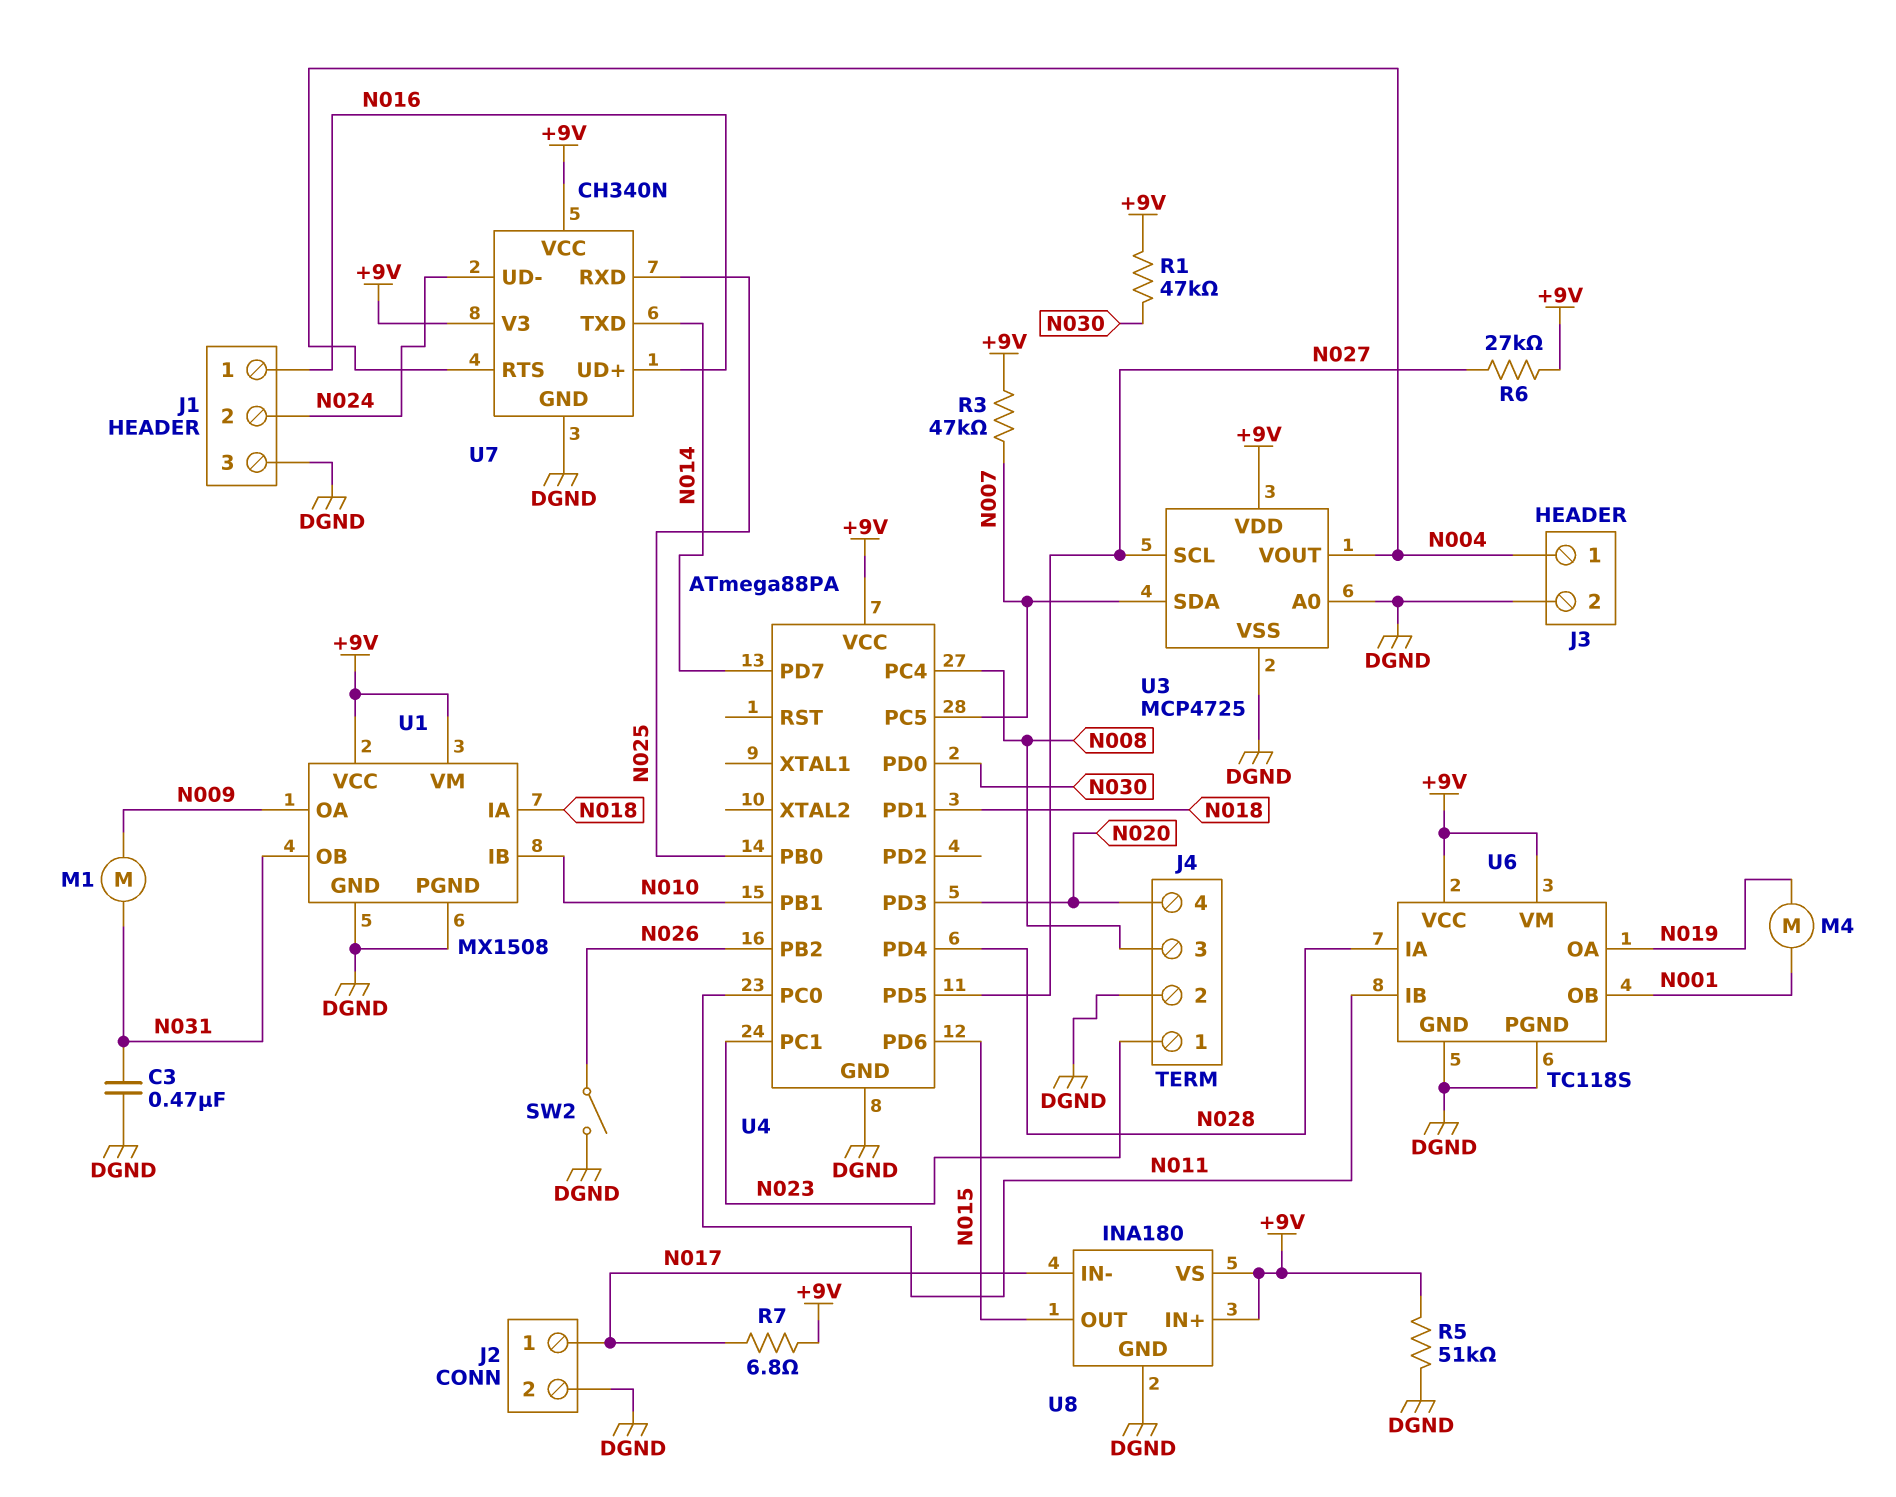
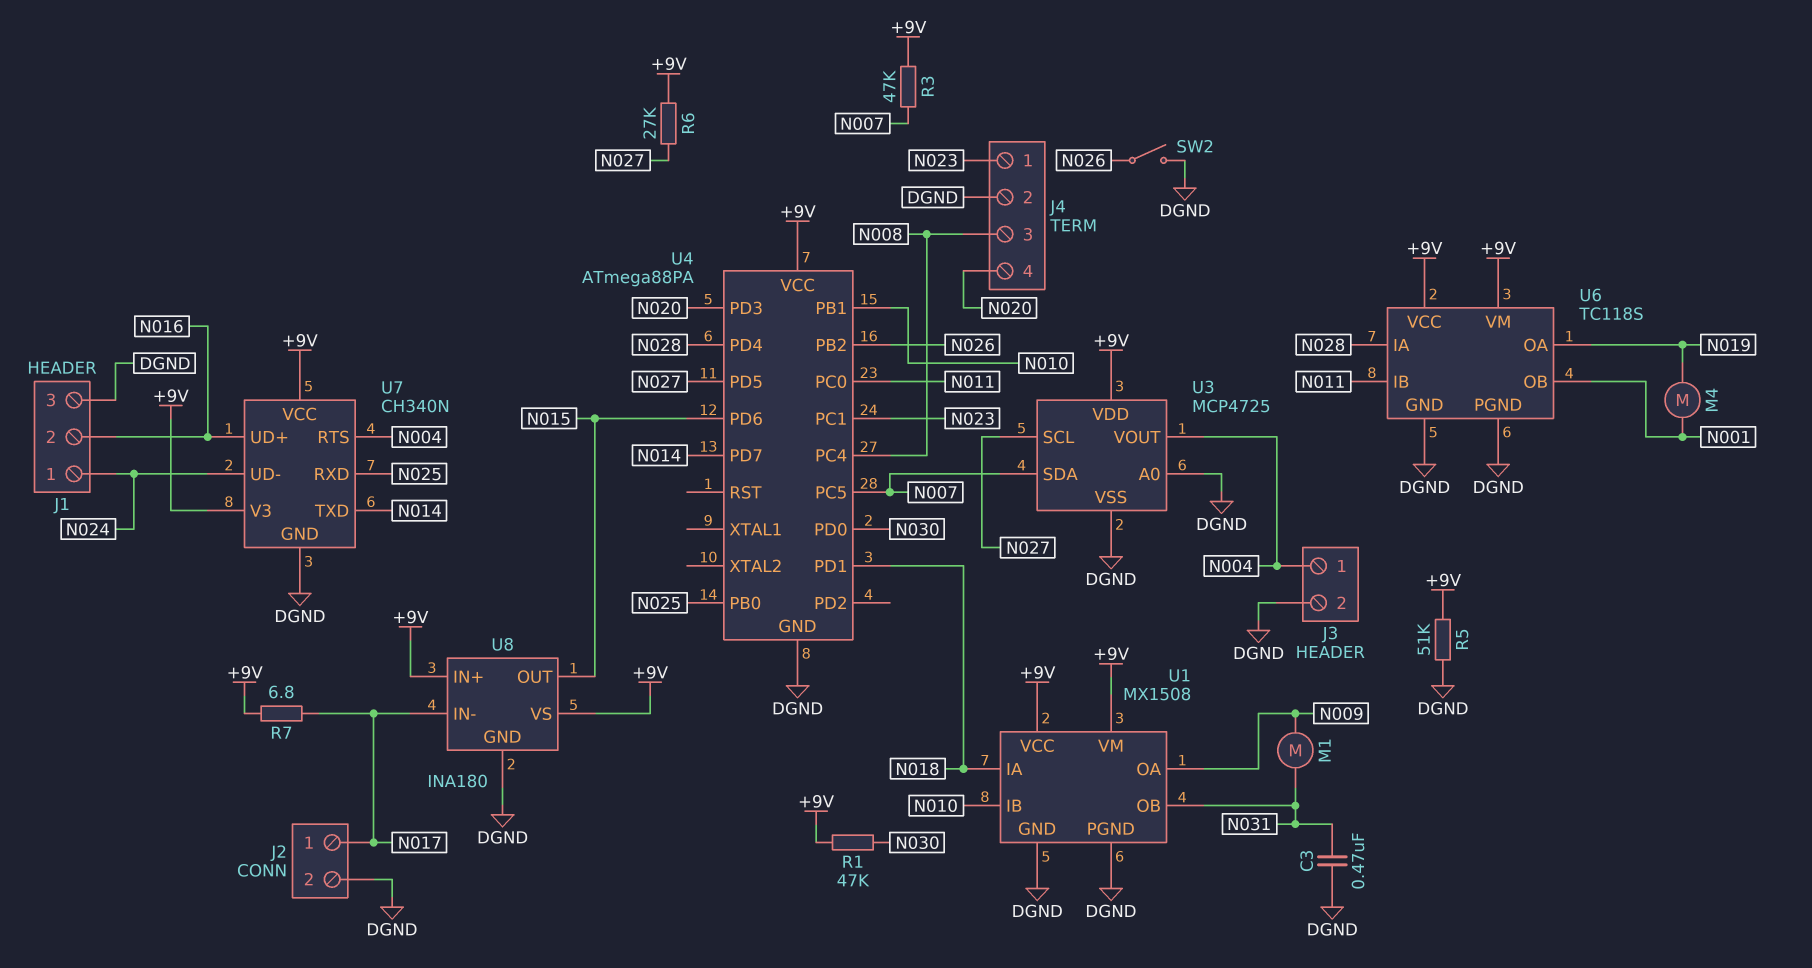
J1 pin 1: N016 -> N024
J1 pin 2: N024 -> N016

